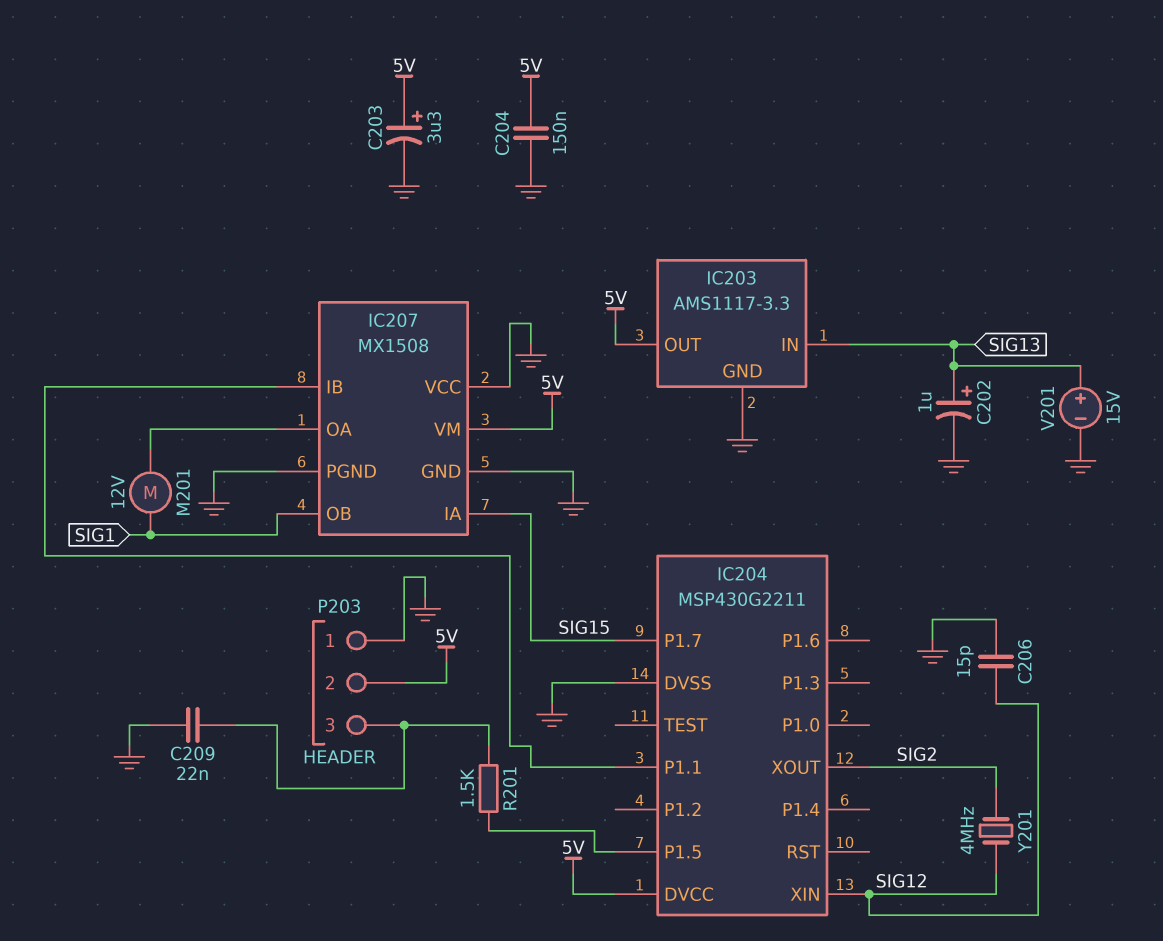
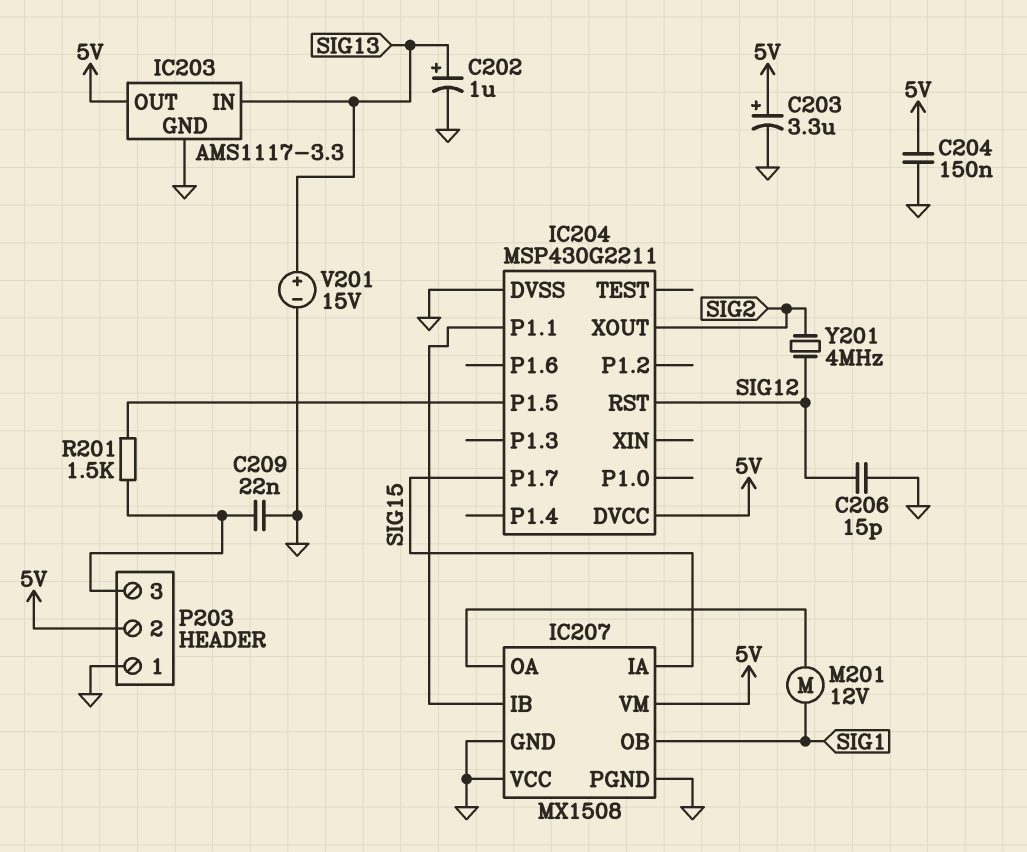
IC204 pin RST: none -> SIG12
IC204 pin XIN: SIG12 -> none

